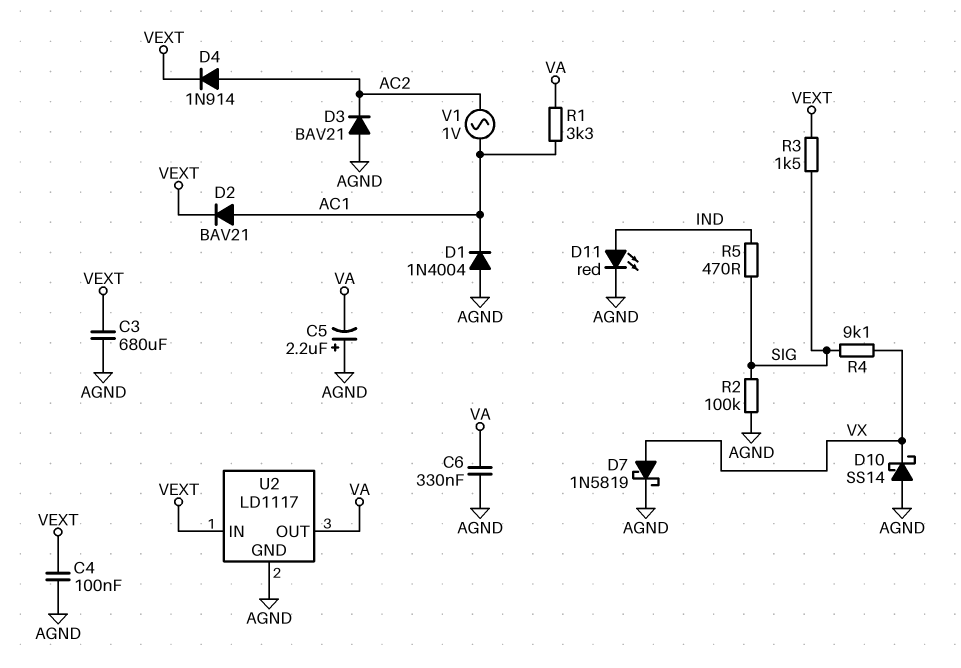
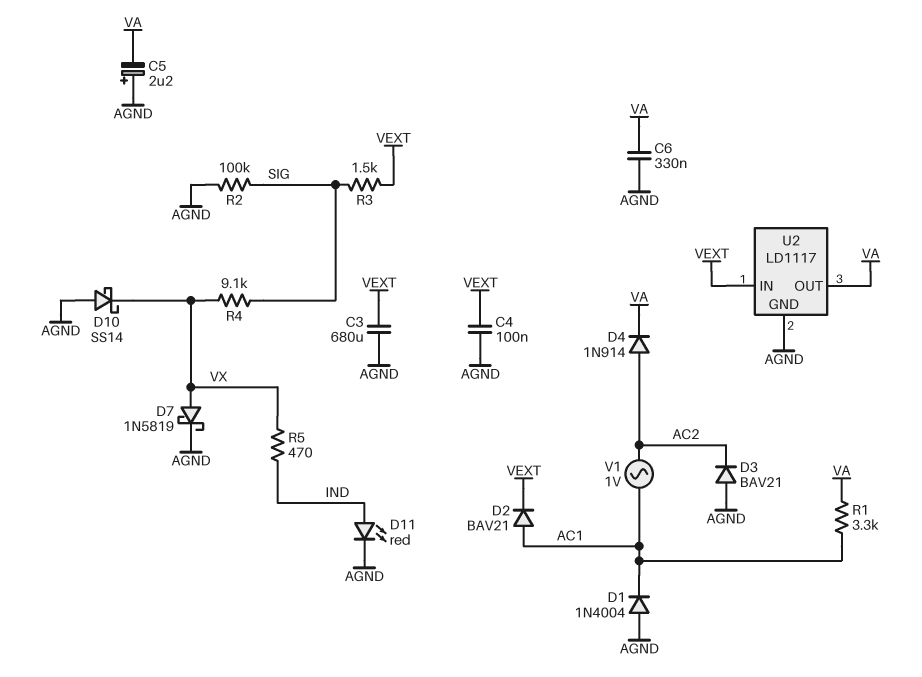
D4: diode 1N914 (A AC2, K VEXT) -> diode 1N914 (A AC2, K VA)
R5: 470 (IND, SIG) -> 470 (IND, VX)

